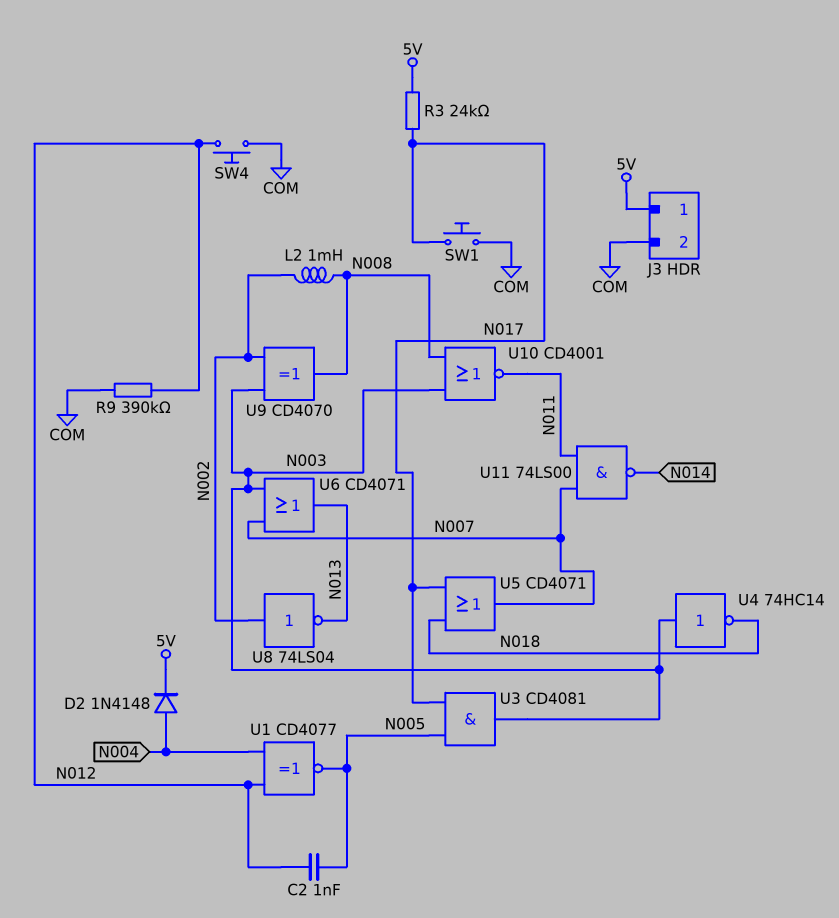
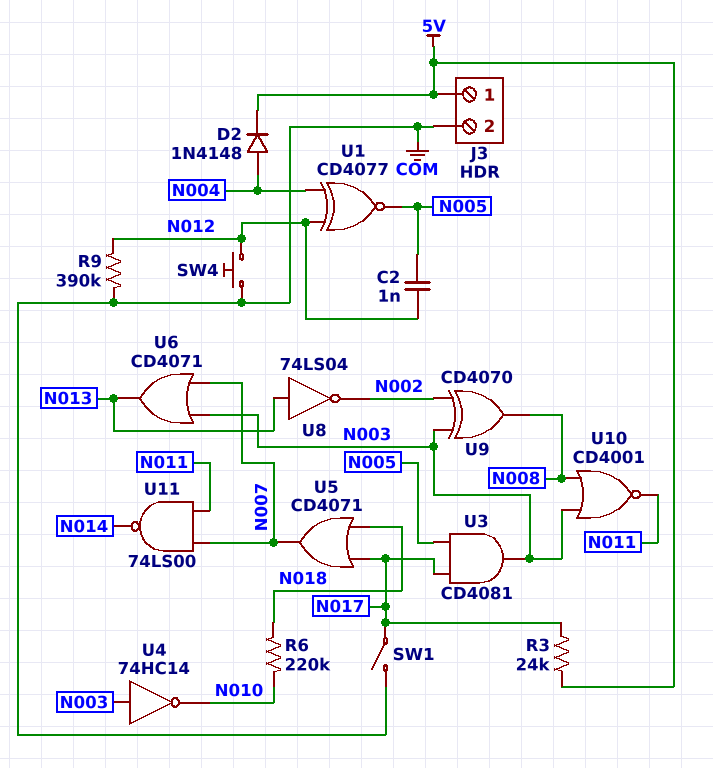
L2: 1mH (N002, N008) -> none
R6: none -> 220k (N010, N018)
SW1: button (COM, N017) -> switch (COM, N017)
U4: NOT 74HC14 (in N003, out N018) -> NOT 74HC14 (in N003, out N010)
U8: NOT 74LS04 (in N002, out N013) -> NOT 74LS04 (in N013, out N002)

